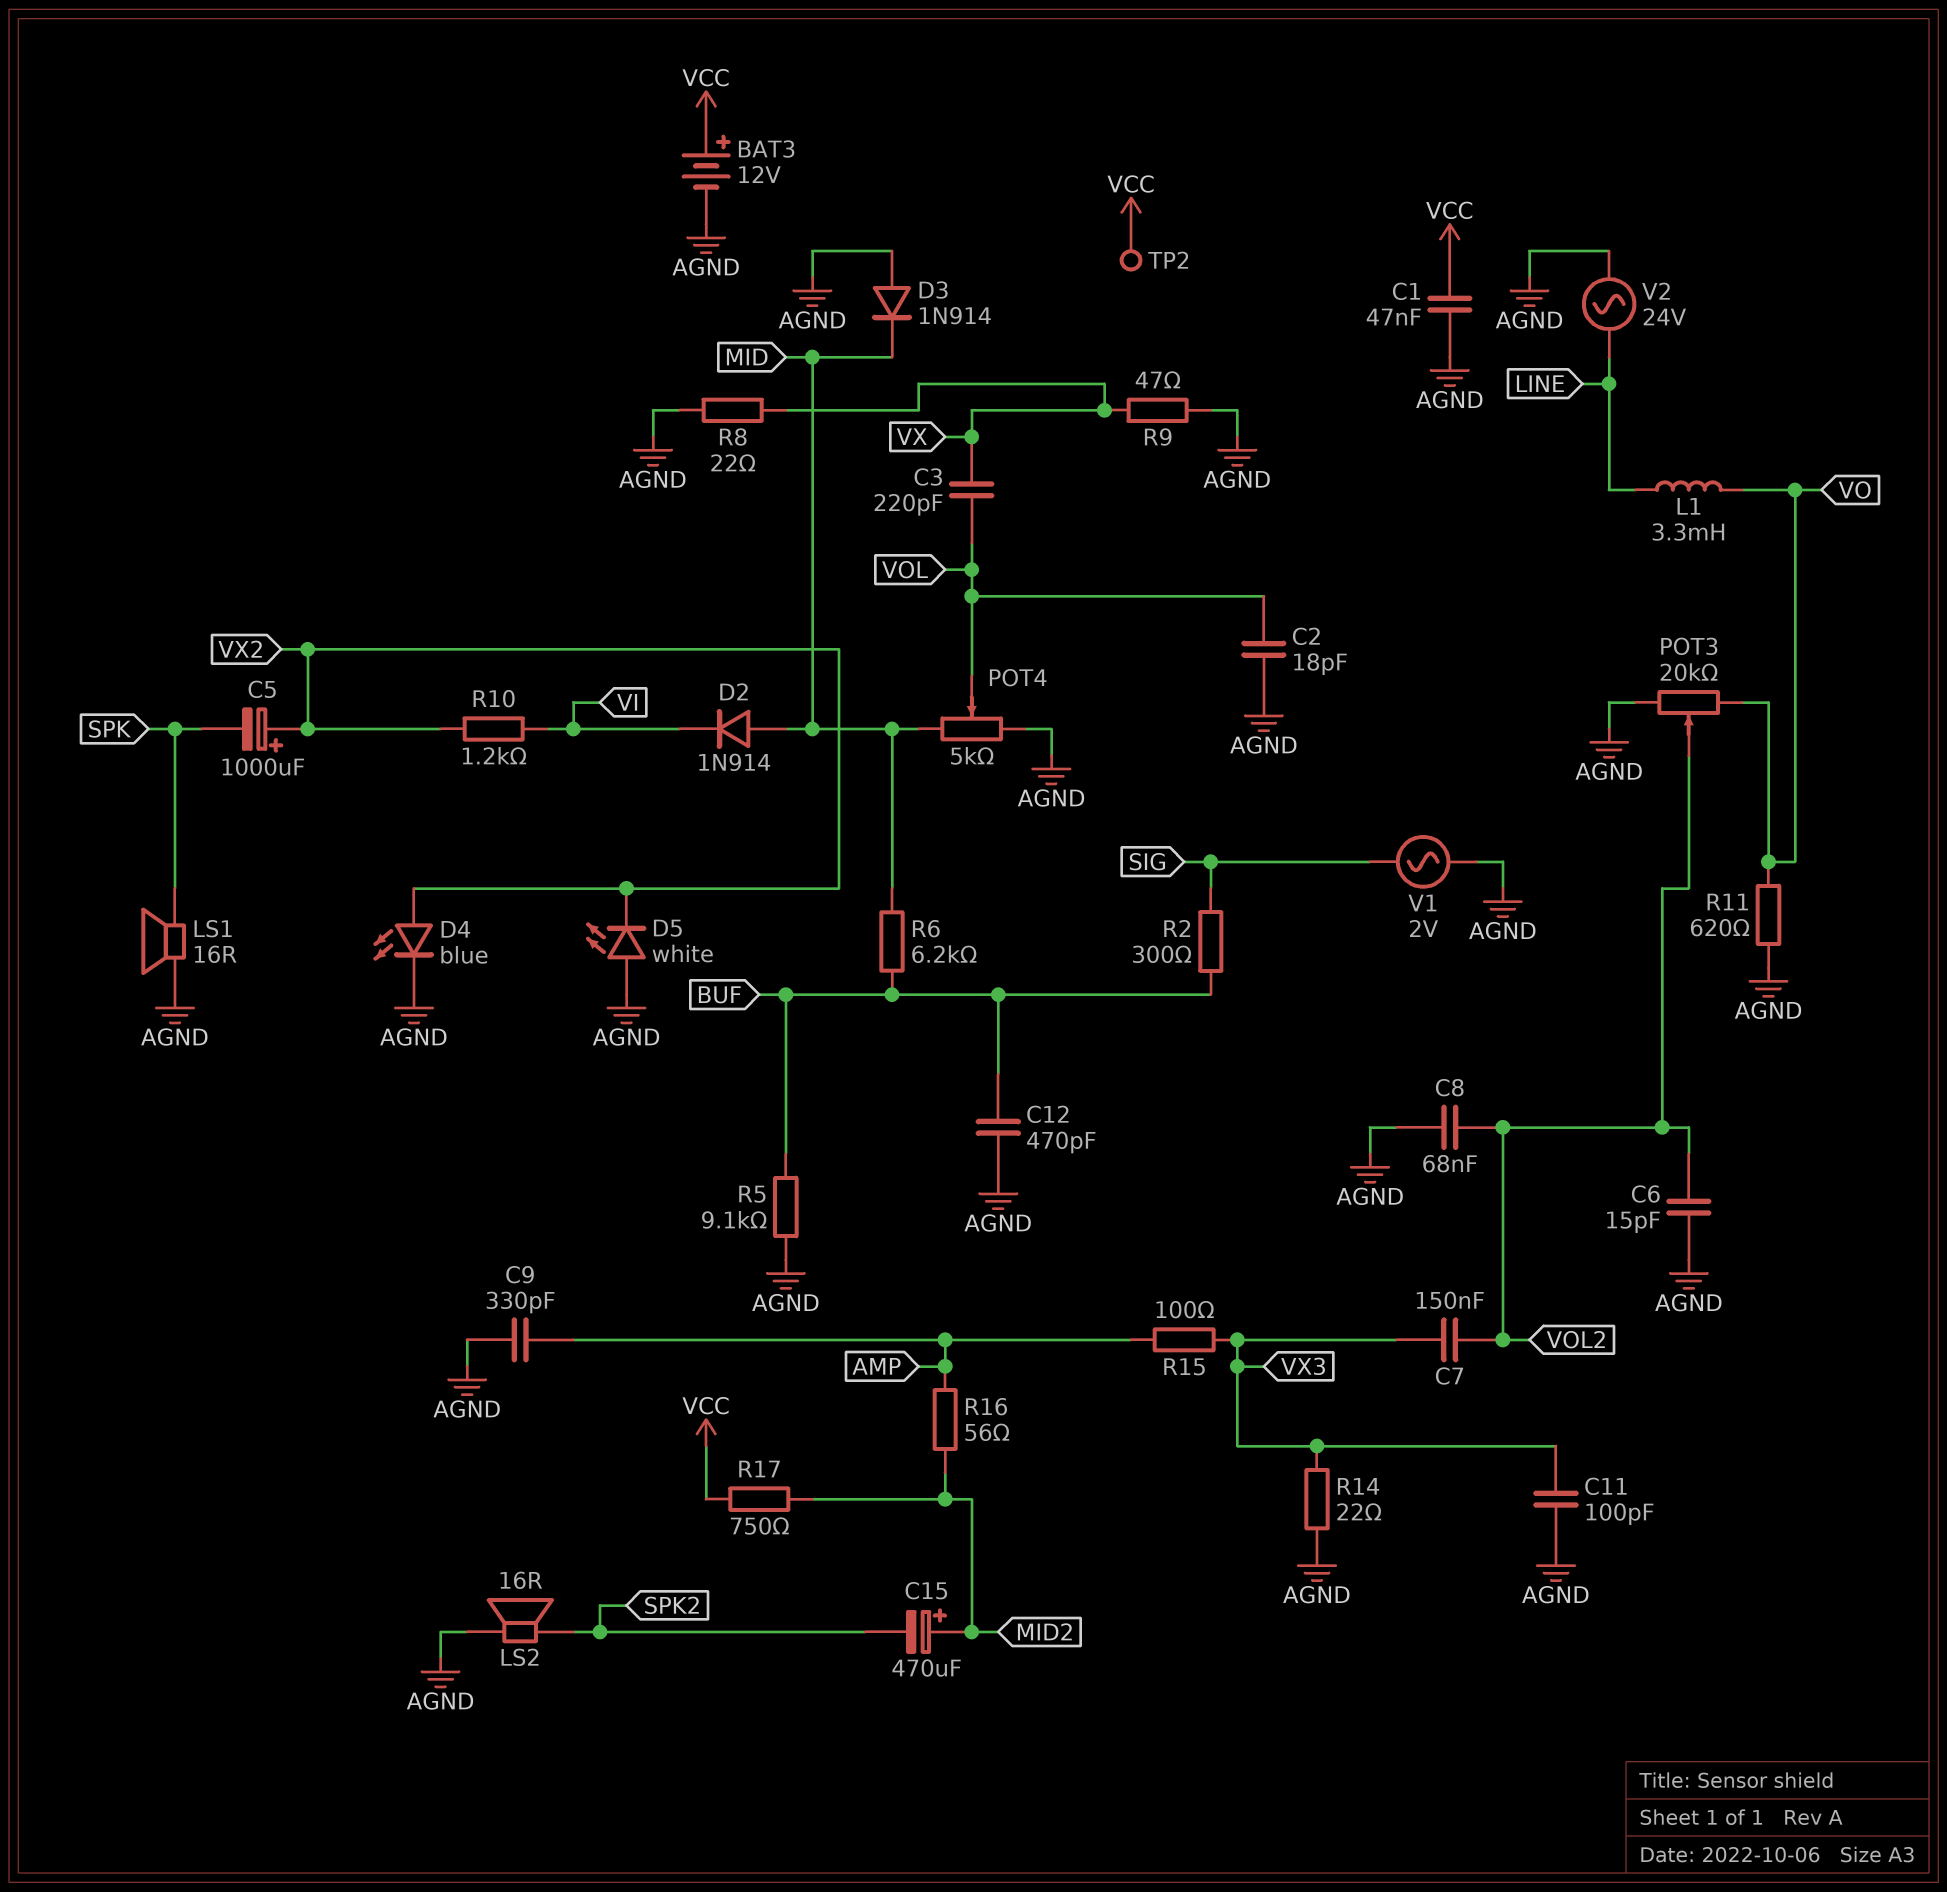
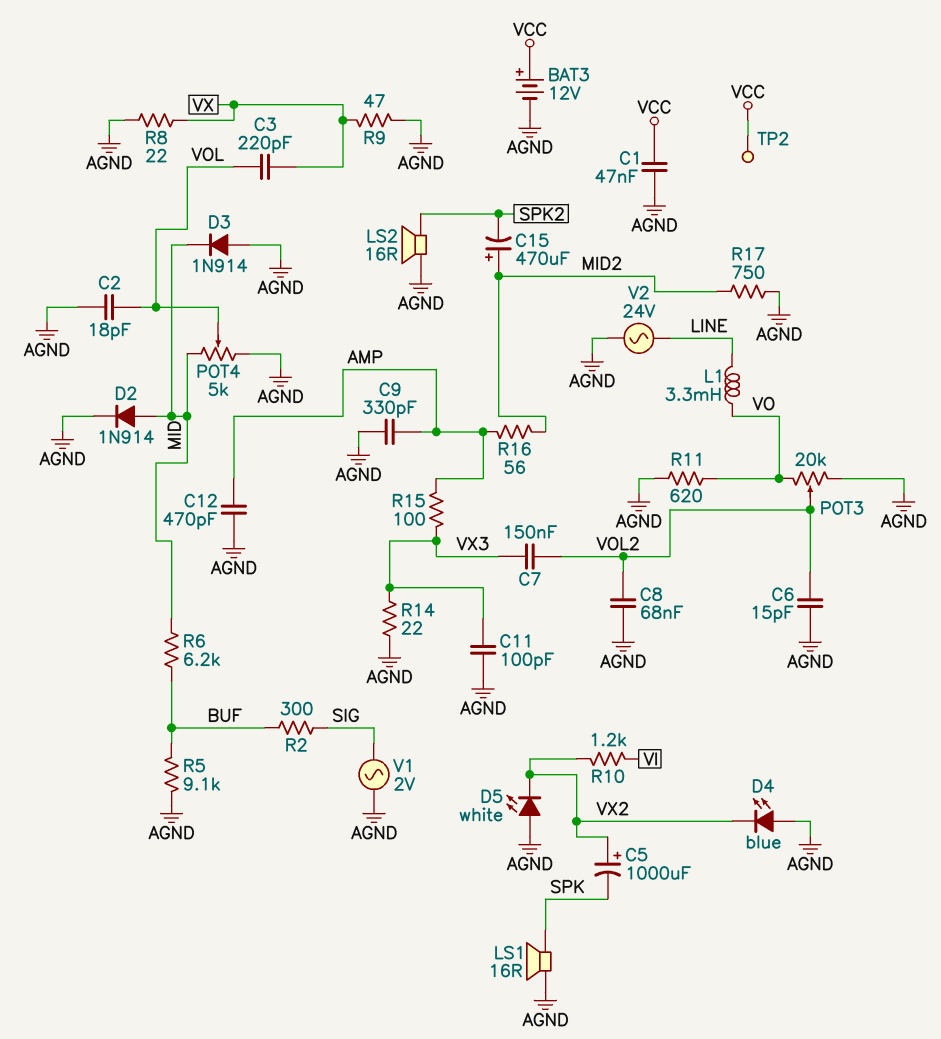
C12: 470pF (AGND, BUF) -> 470pF (AGND, AMP)
D2: diode 1N914 (A MID, K VI) -> diode 1N914 (A MID, K AGND)
D4: LED blue (A VX2, K AGND) -> LED blue (A AGND, K VX2)
R17: 750 (MID2, VCC) -> 750 (AGND, MID2)

